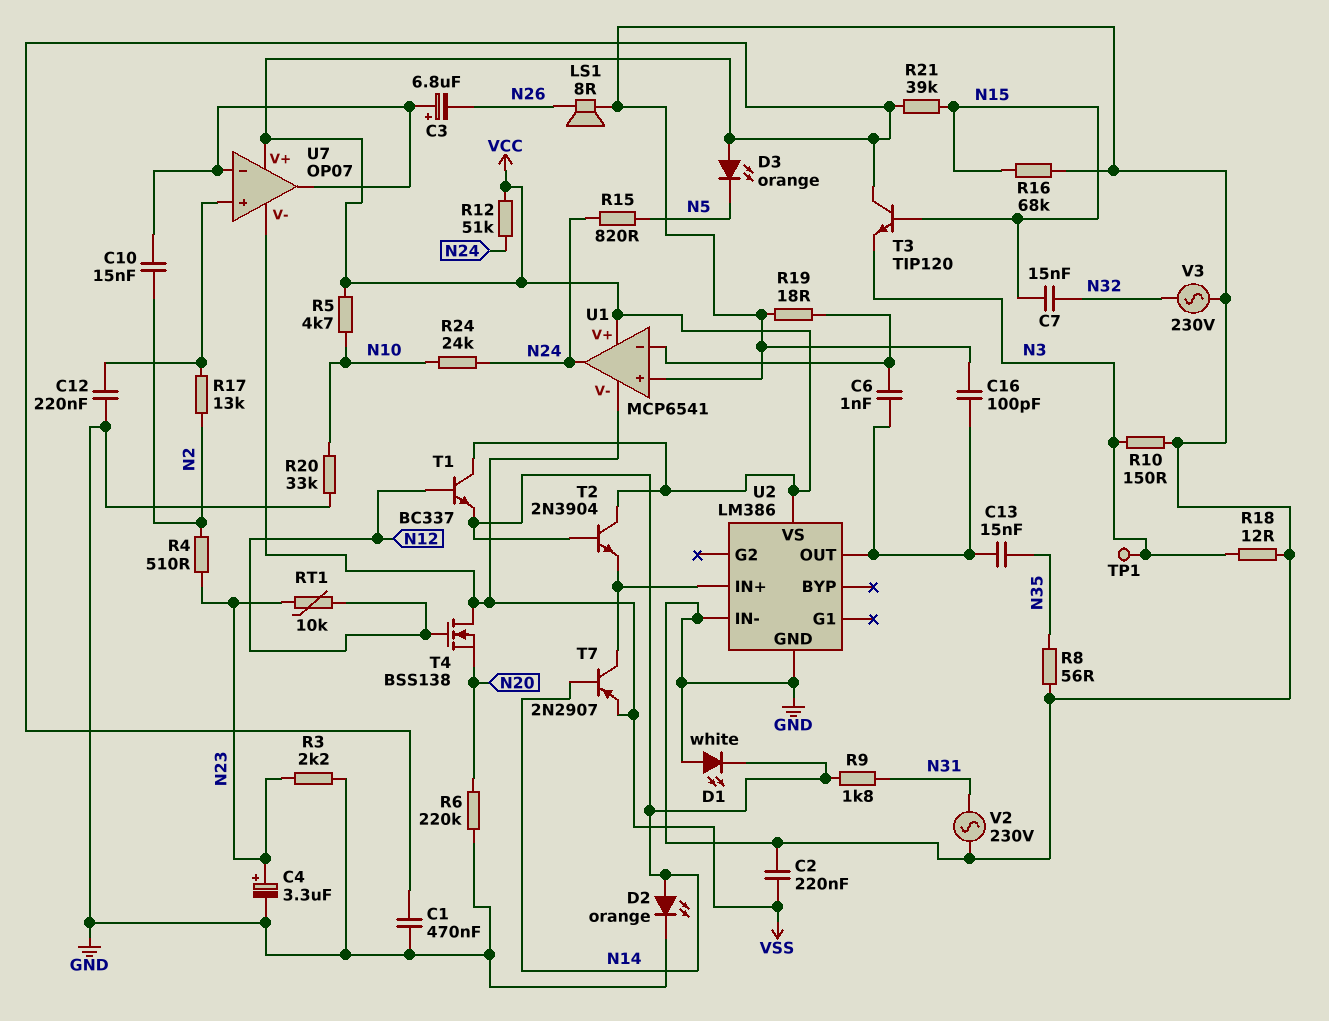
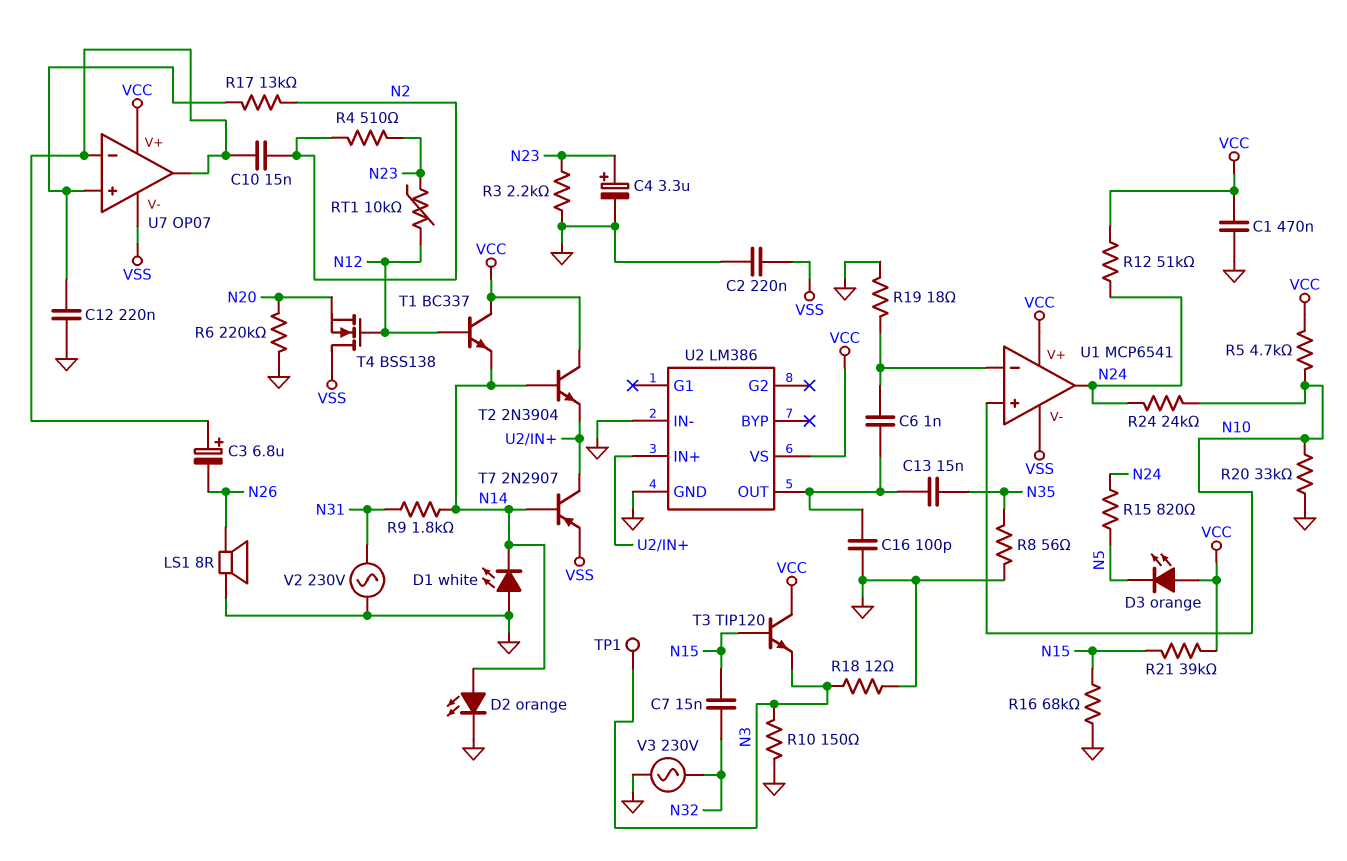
U1 pin in+: GND -> N10

